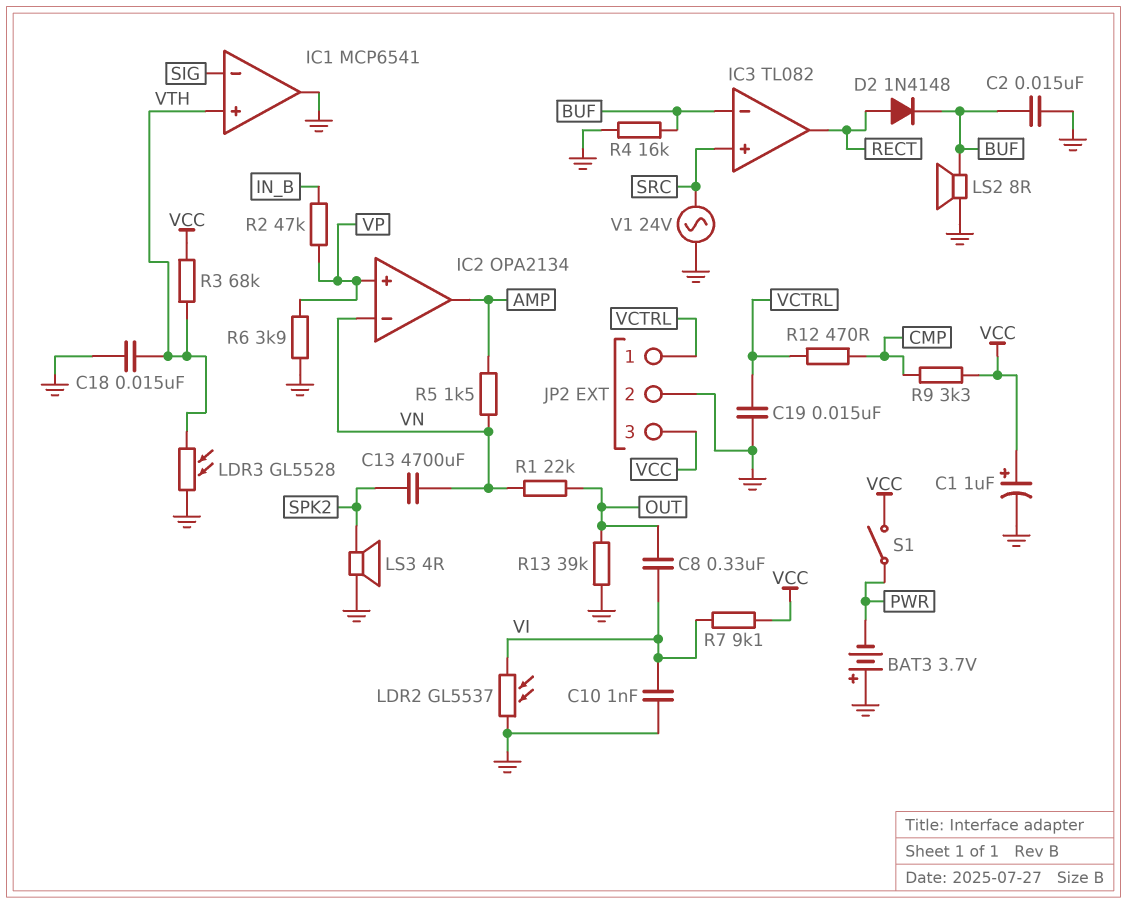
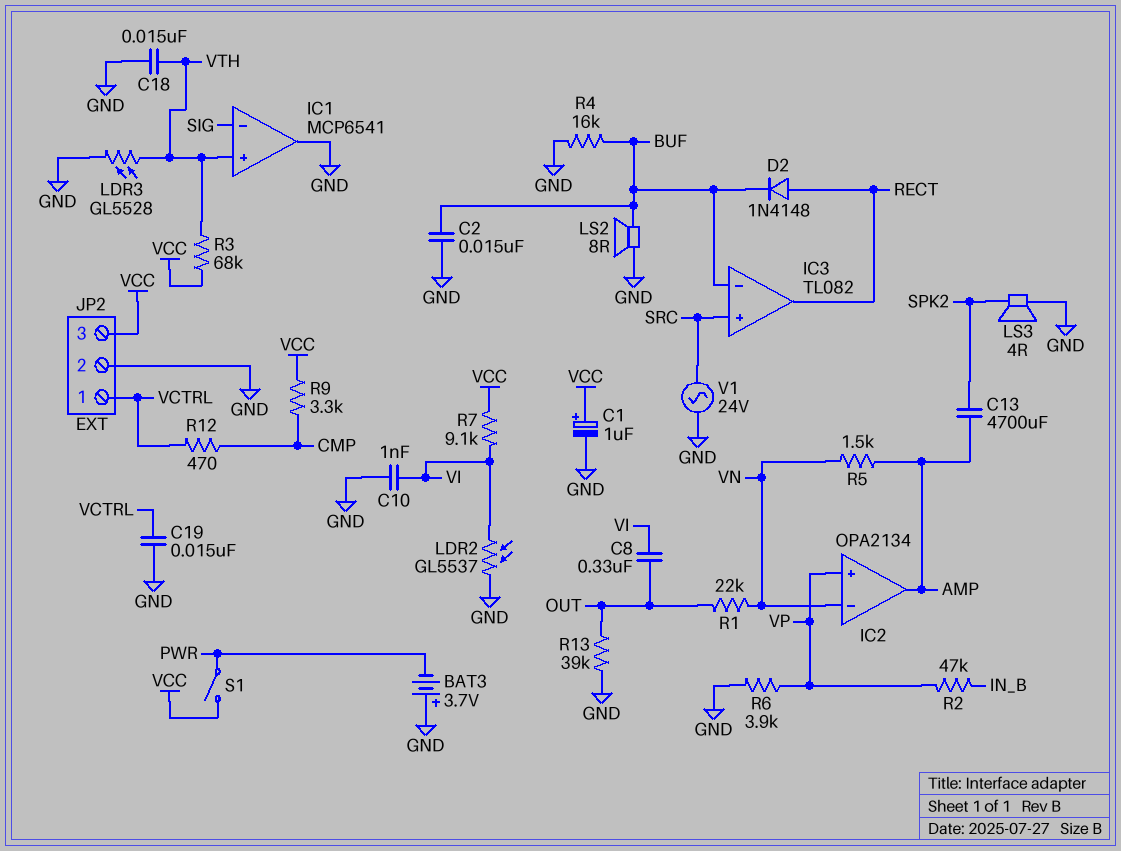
C13: 4700uF (SPK2, VN) -> 4700uF (AMP, SPK2)

